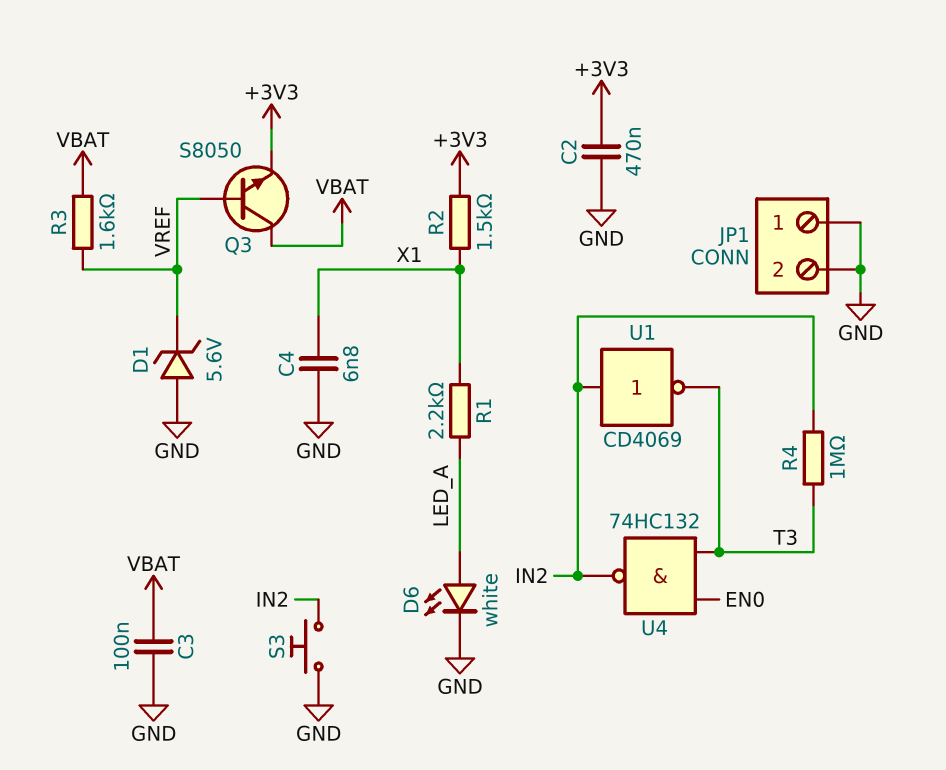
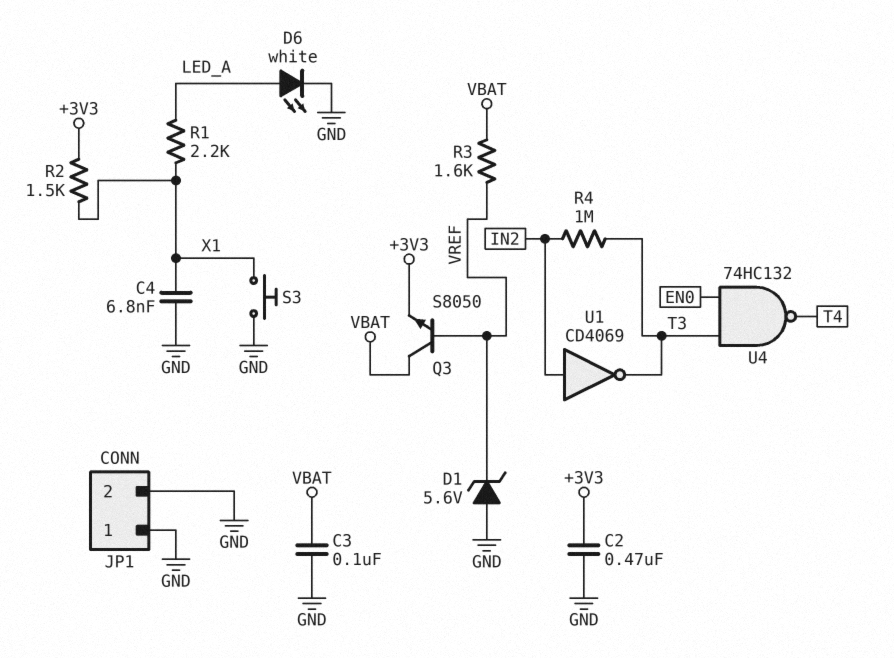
S3: button (GND, IN2) -> button (GND, X1)
U4: NAND 74HC132 (in EN0, in T3, out IN2) -> NAND 74HC132 (in EN0, in T3, out T4)

